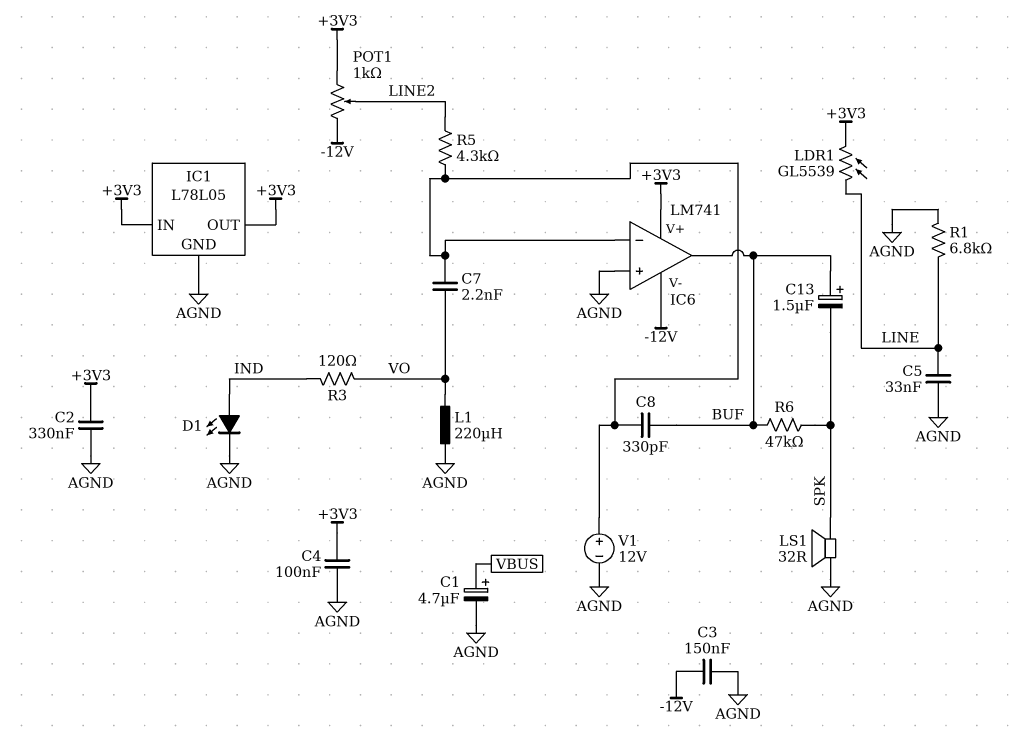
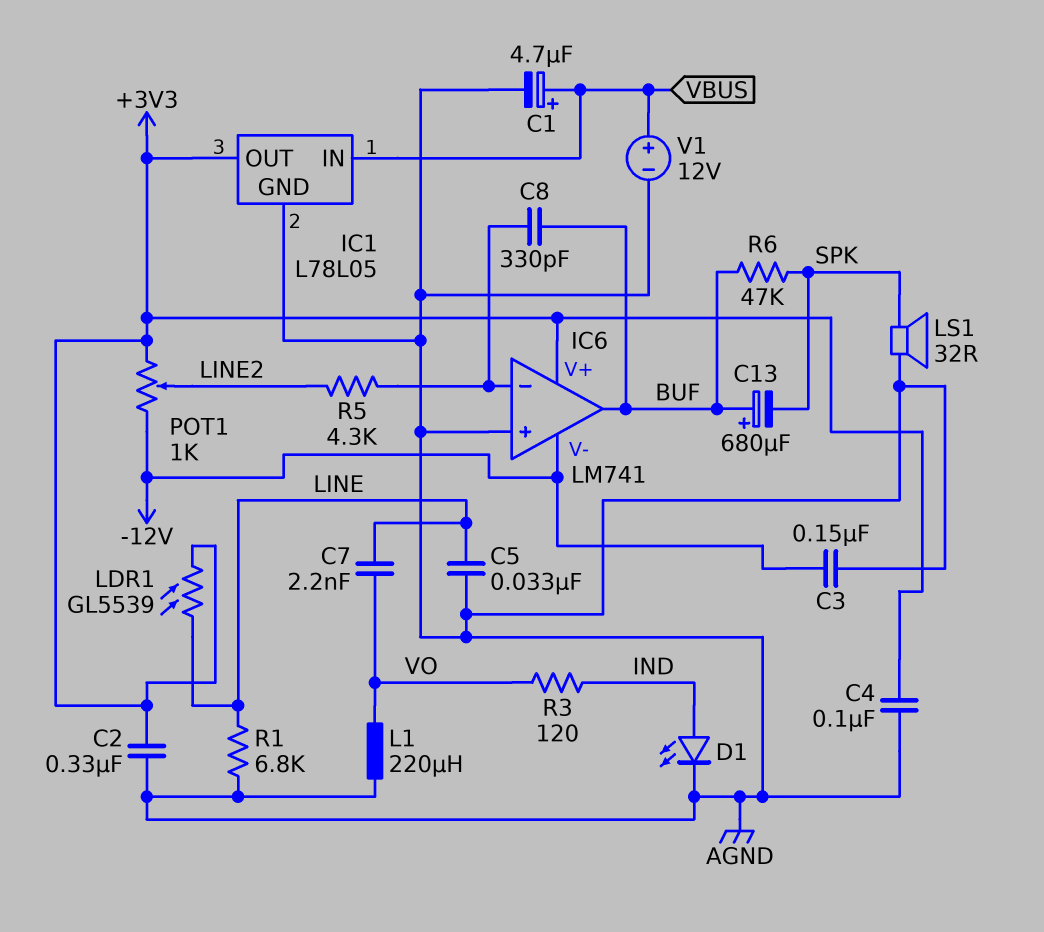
C7: 2.2nF (IC6/in-, VO) -> 2.2nF (LINE, VO)
C13: 1.5uF (plus BUF, minus SPK) -> 680uF (plus BUF, minus SPK)
IC1 pin IN: +3V3 -> VBUS
V1: 12V (plus IC6/in-, minus AGND) -> 12V (plus VBUS, minus AGND)

